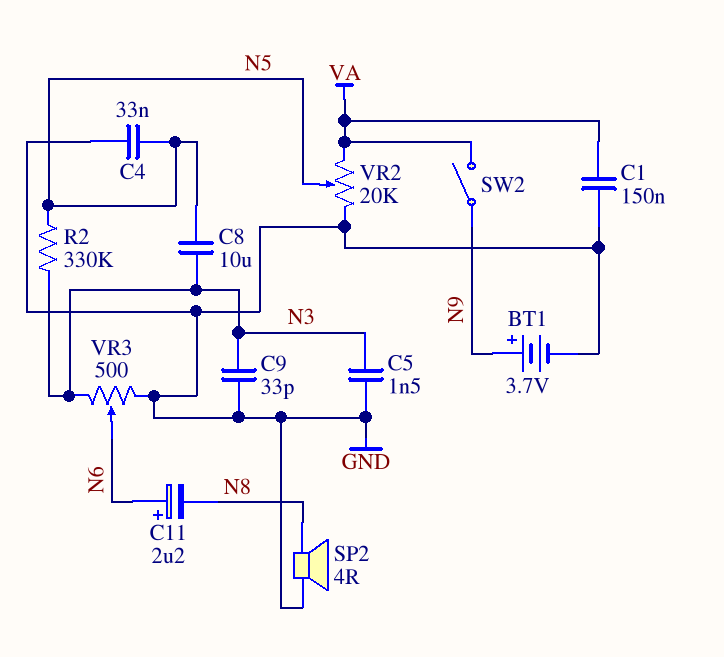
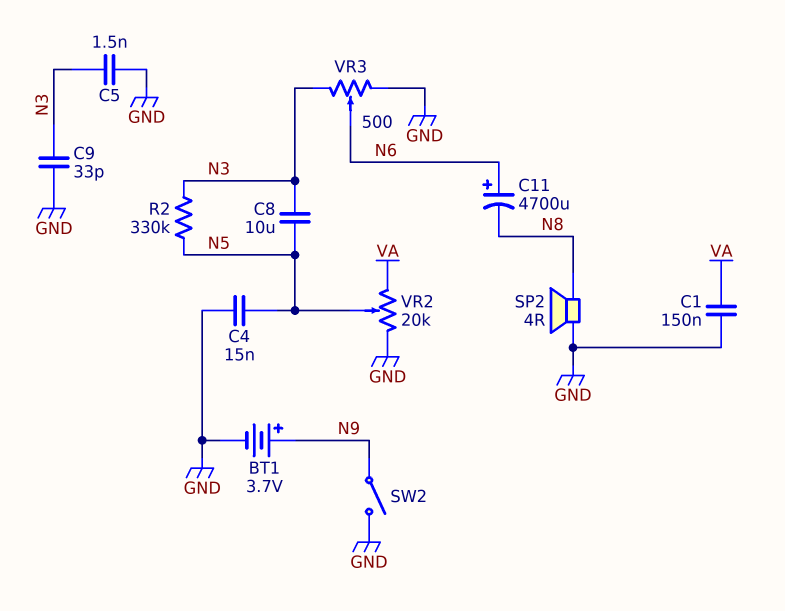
C4: 33nF (GND, N5) -> 15nF (GND, N5)
C11: 2.2uF (plus N6, minus N8) -> 4700uF (plus N6, minus N8)
SW2: switch (N9, VA) -> switch (GND, N9)

